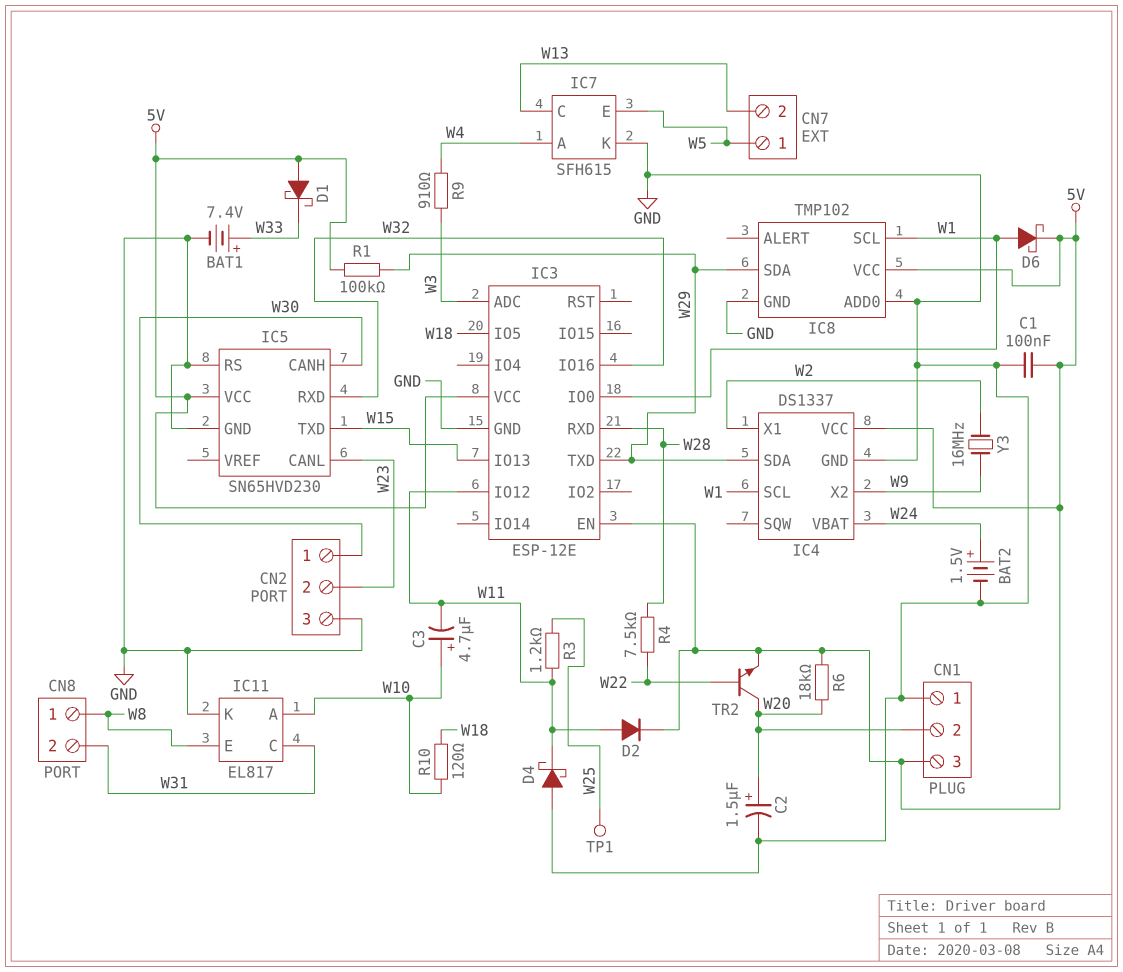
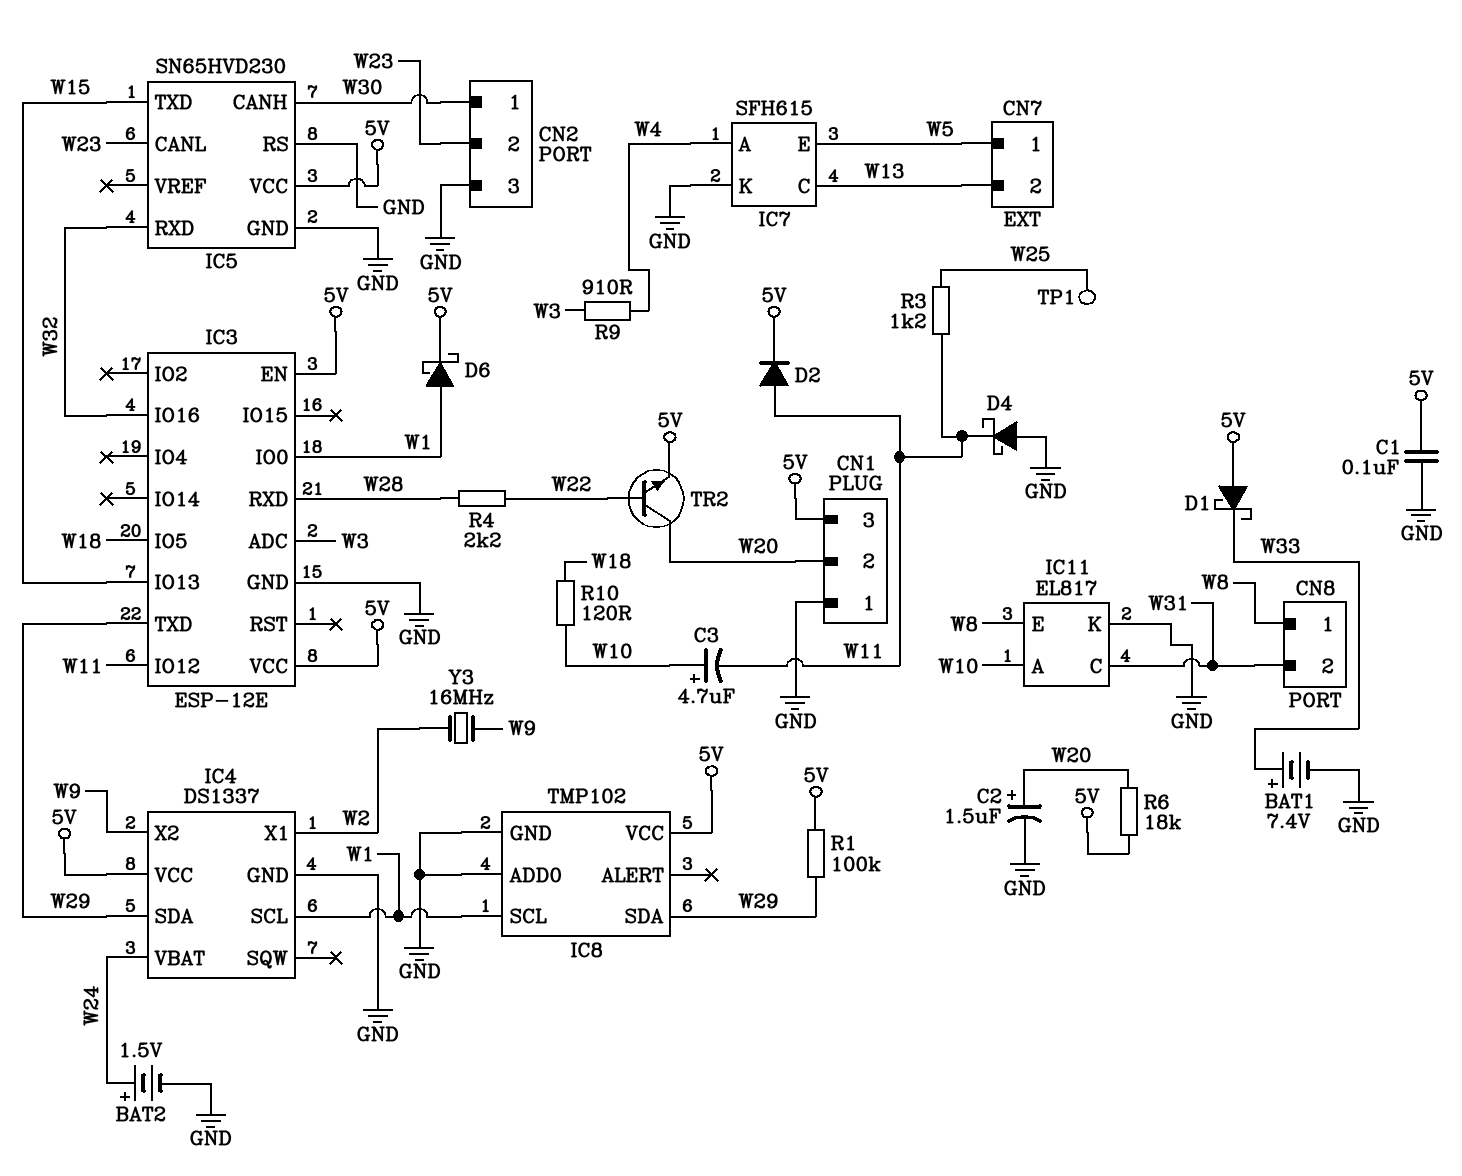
R4: 7.5k (W22, W28) -> 2.2k (W22, W28)

